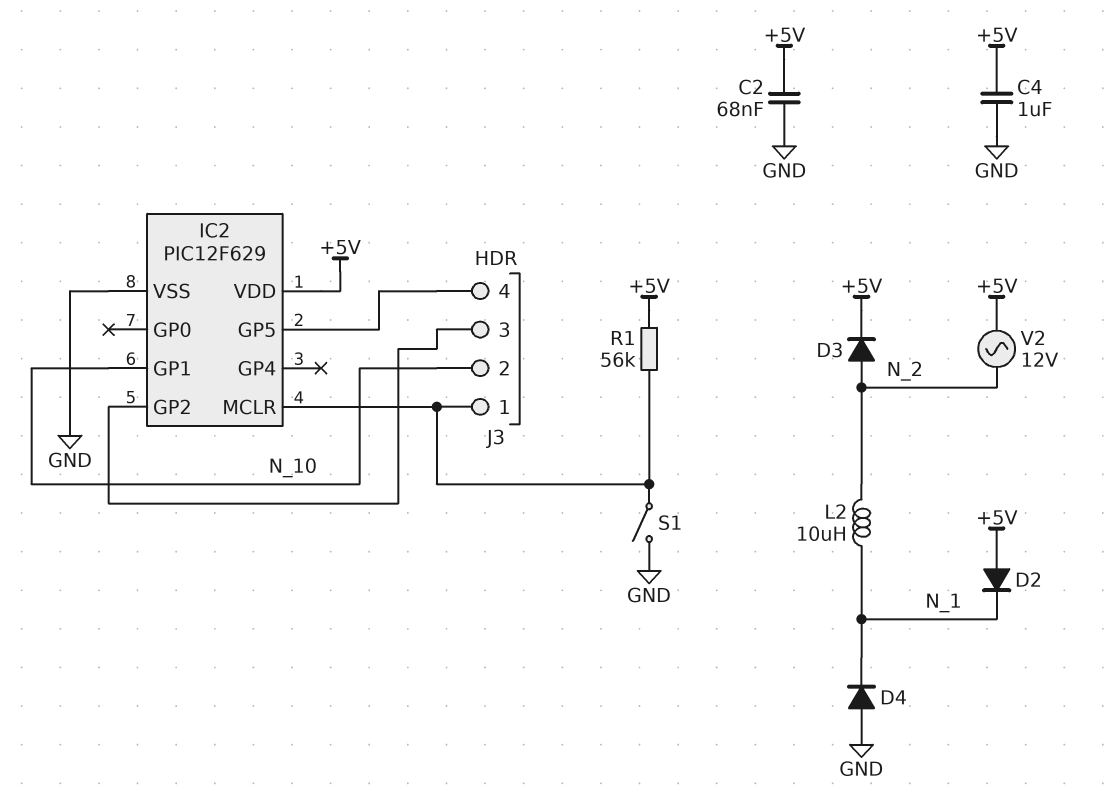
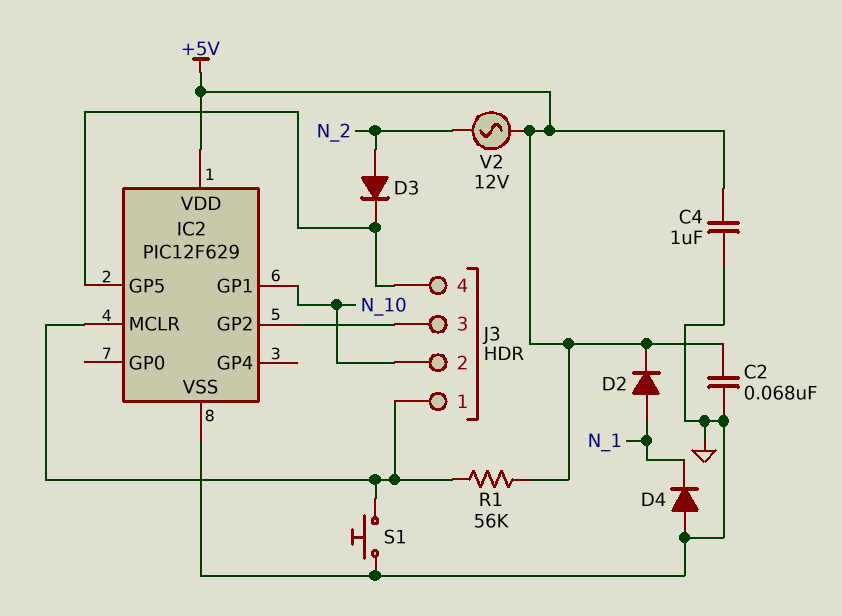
D2: diode (A +5V, K N_1) -> diode (A N_1, K +5V)
D3: diode (A N_2, K +5V) -> diode (A N_2, K IC2/GP5)
L2: 10uH (N_1, N_2) -> none
S1: switch (GND, IC2/MCLR) -> button (GND, IC2/MCLR)

